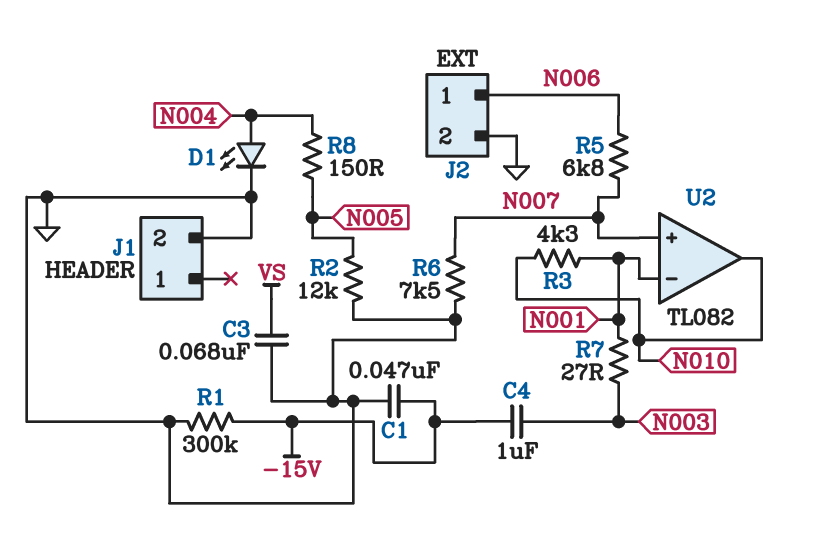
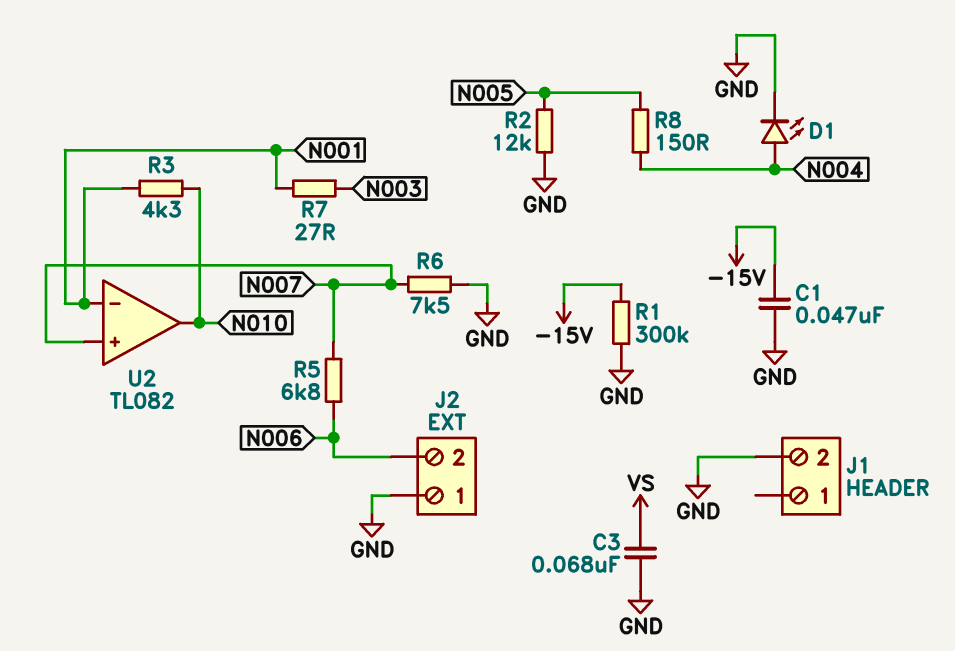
C4: 1uF (-15V, N003) -> none
J2 pin 1: N006 -> GND
J2 pin 2: GND -> N006

